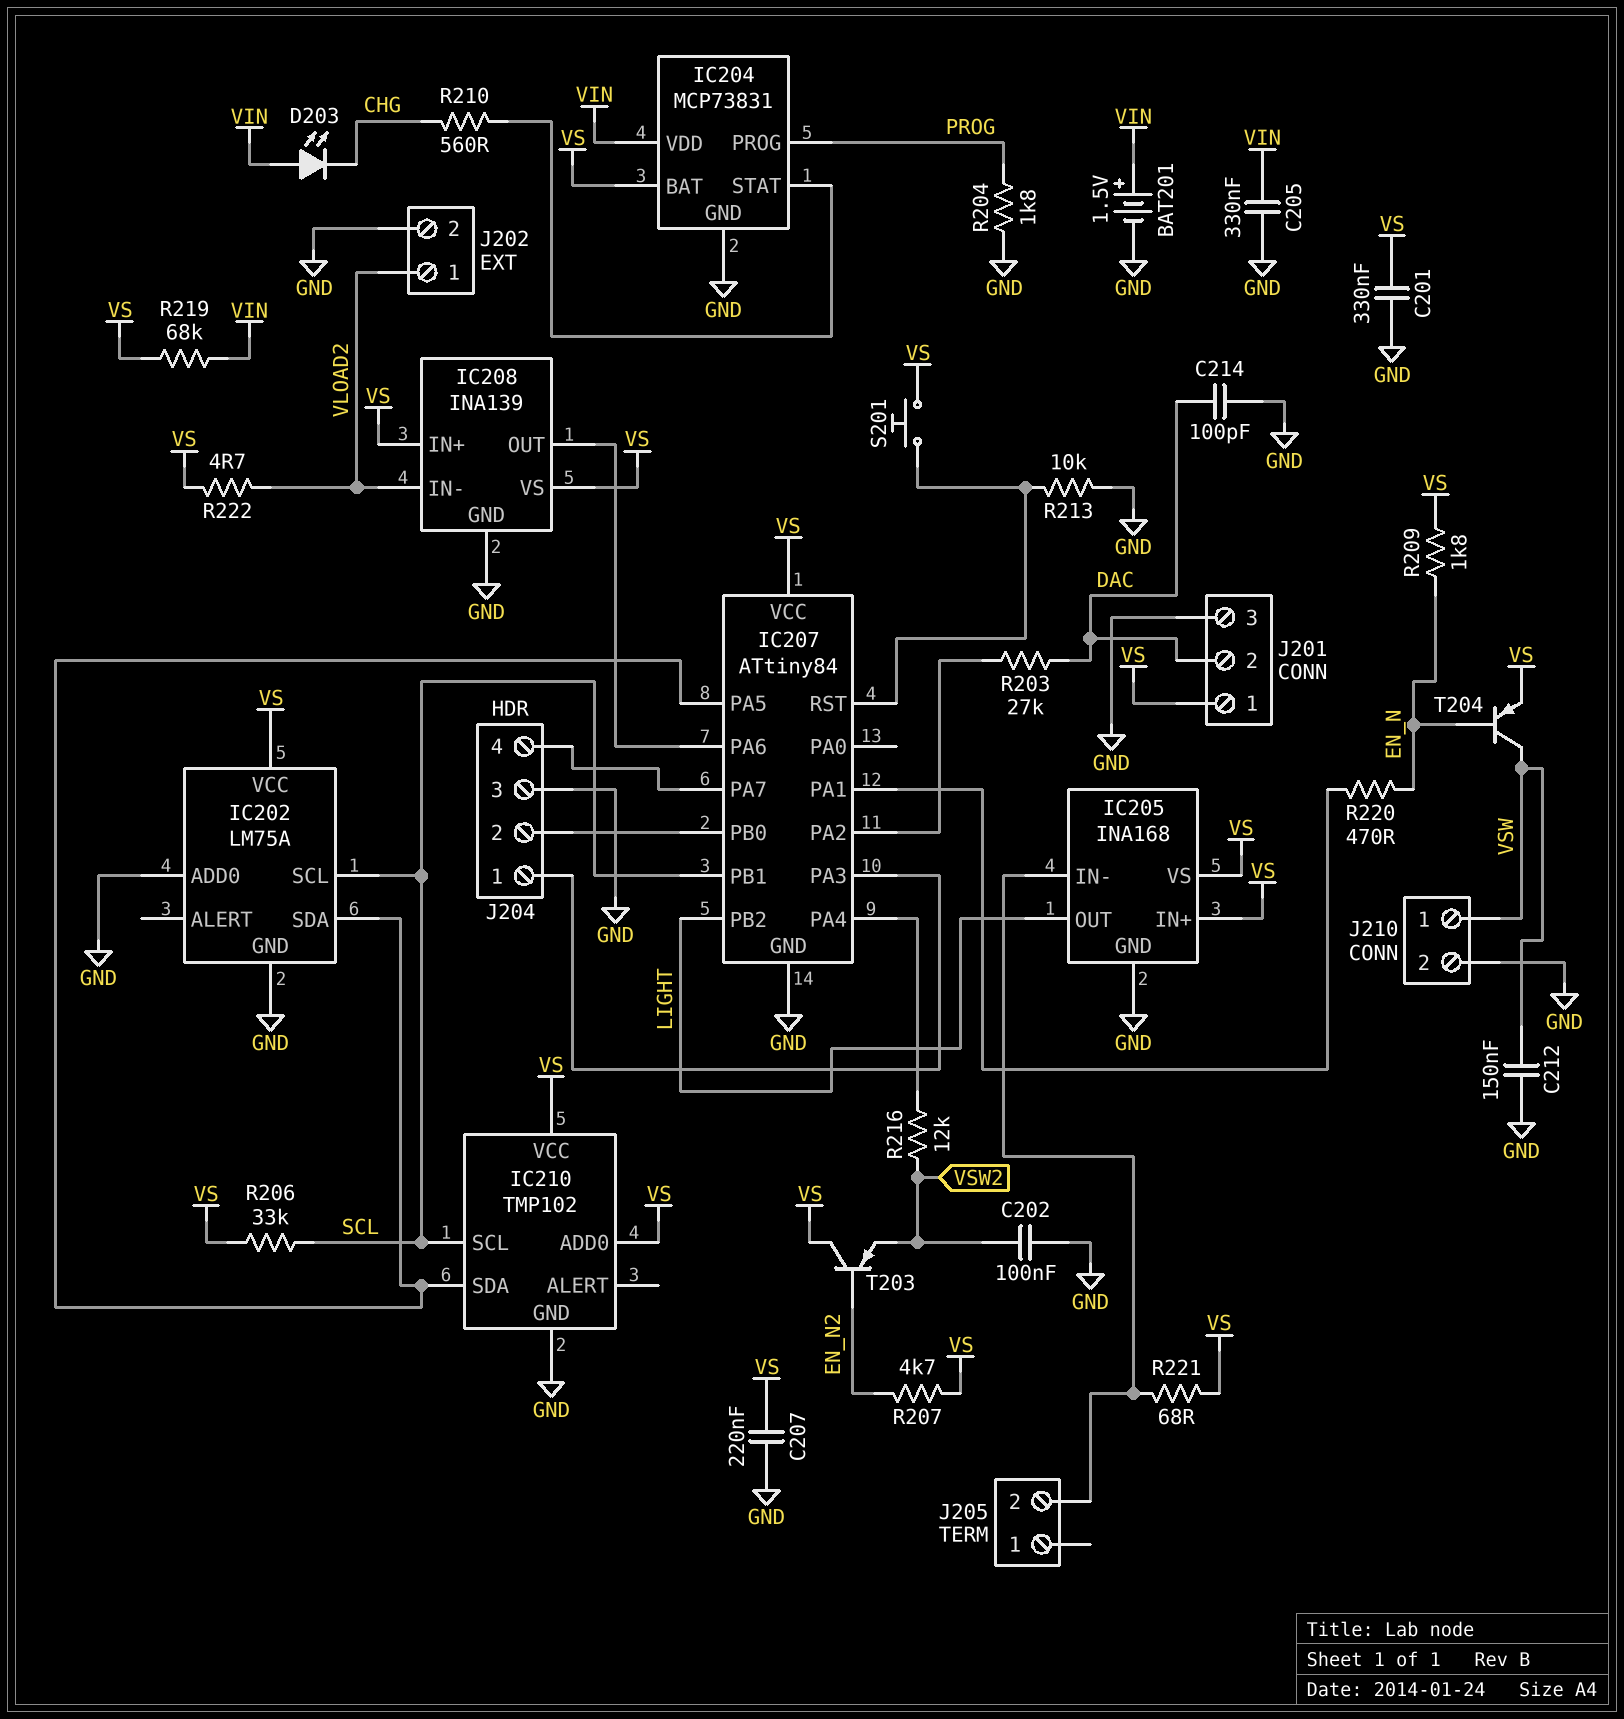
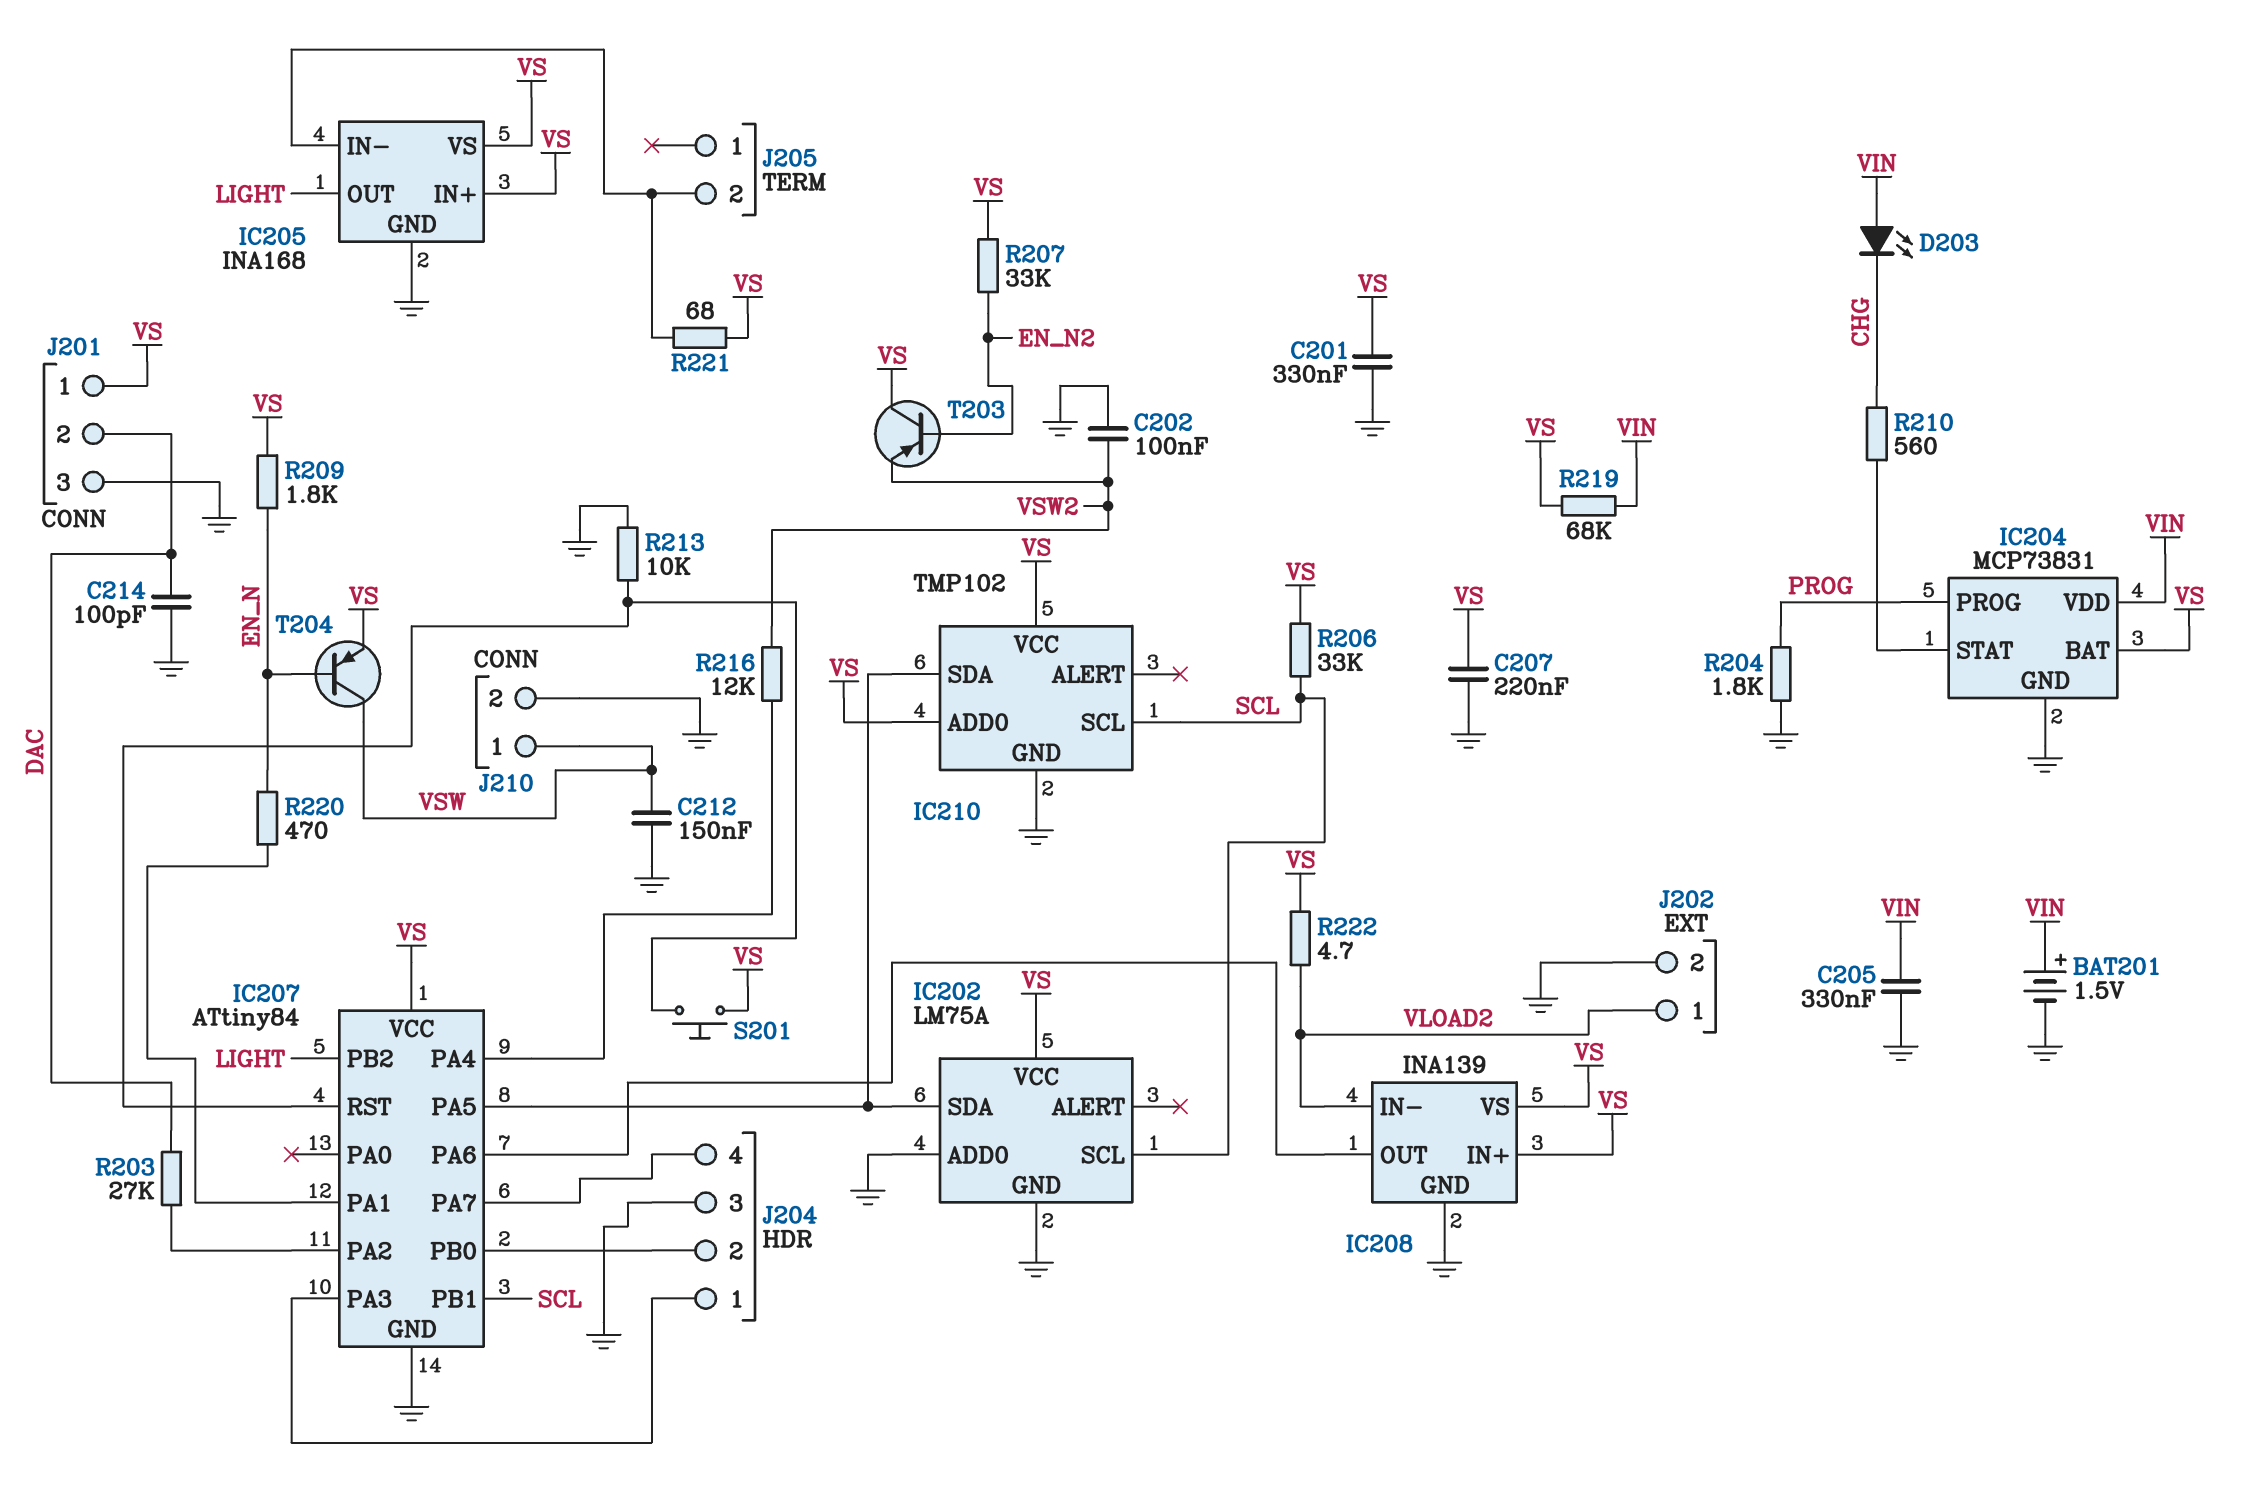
R207: 4.7k (EN_N2, VS) -> 33k (EN_N2, VS)

